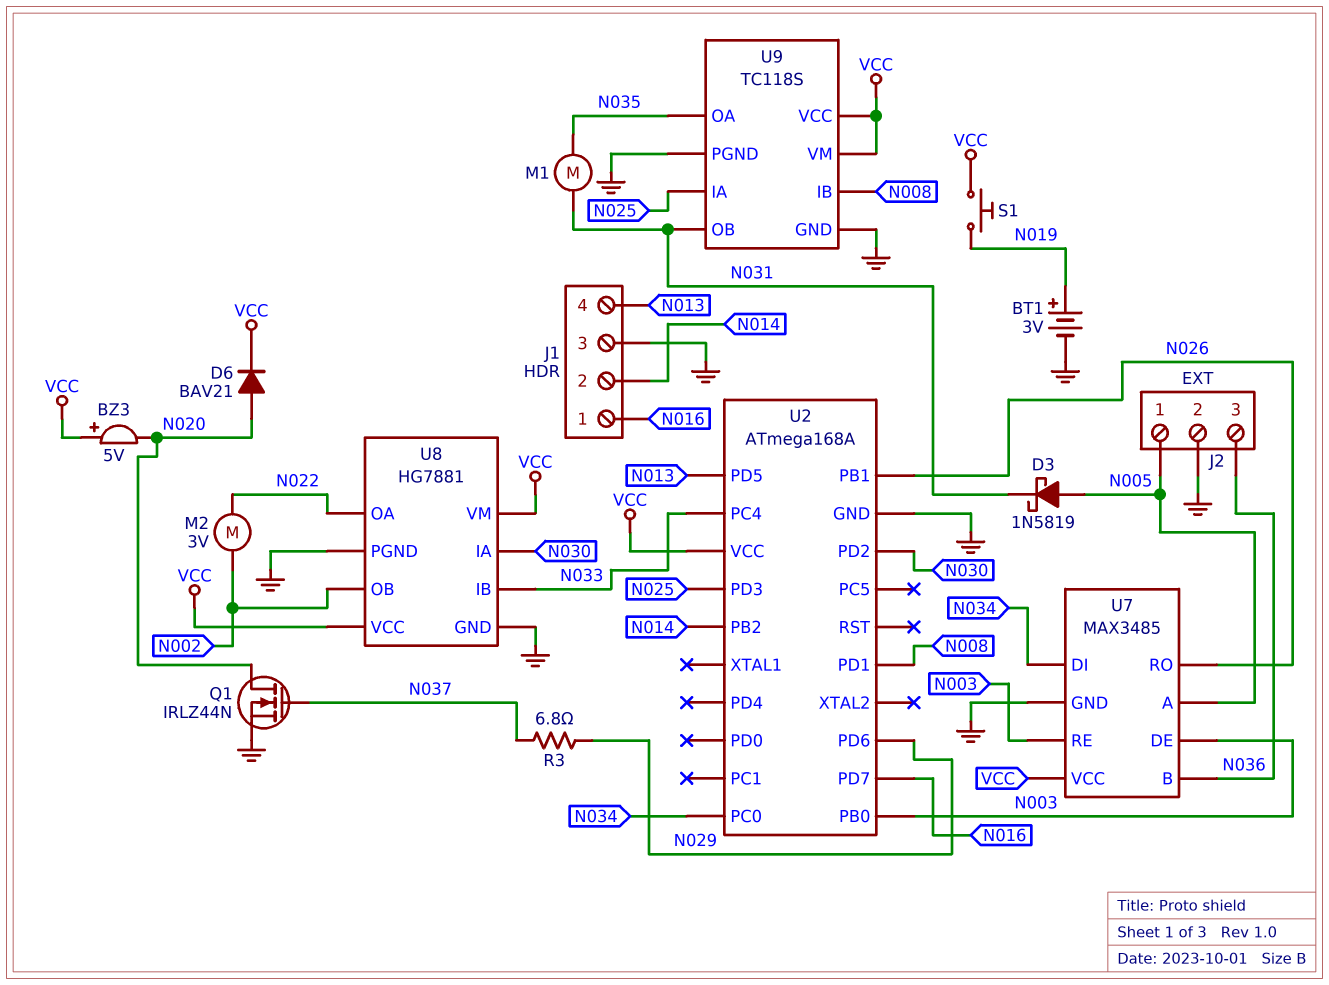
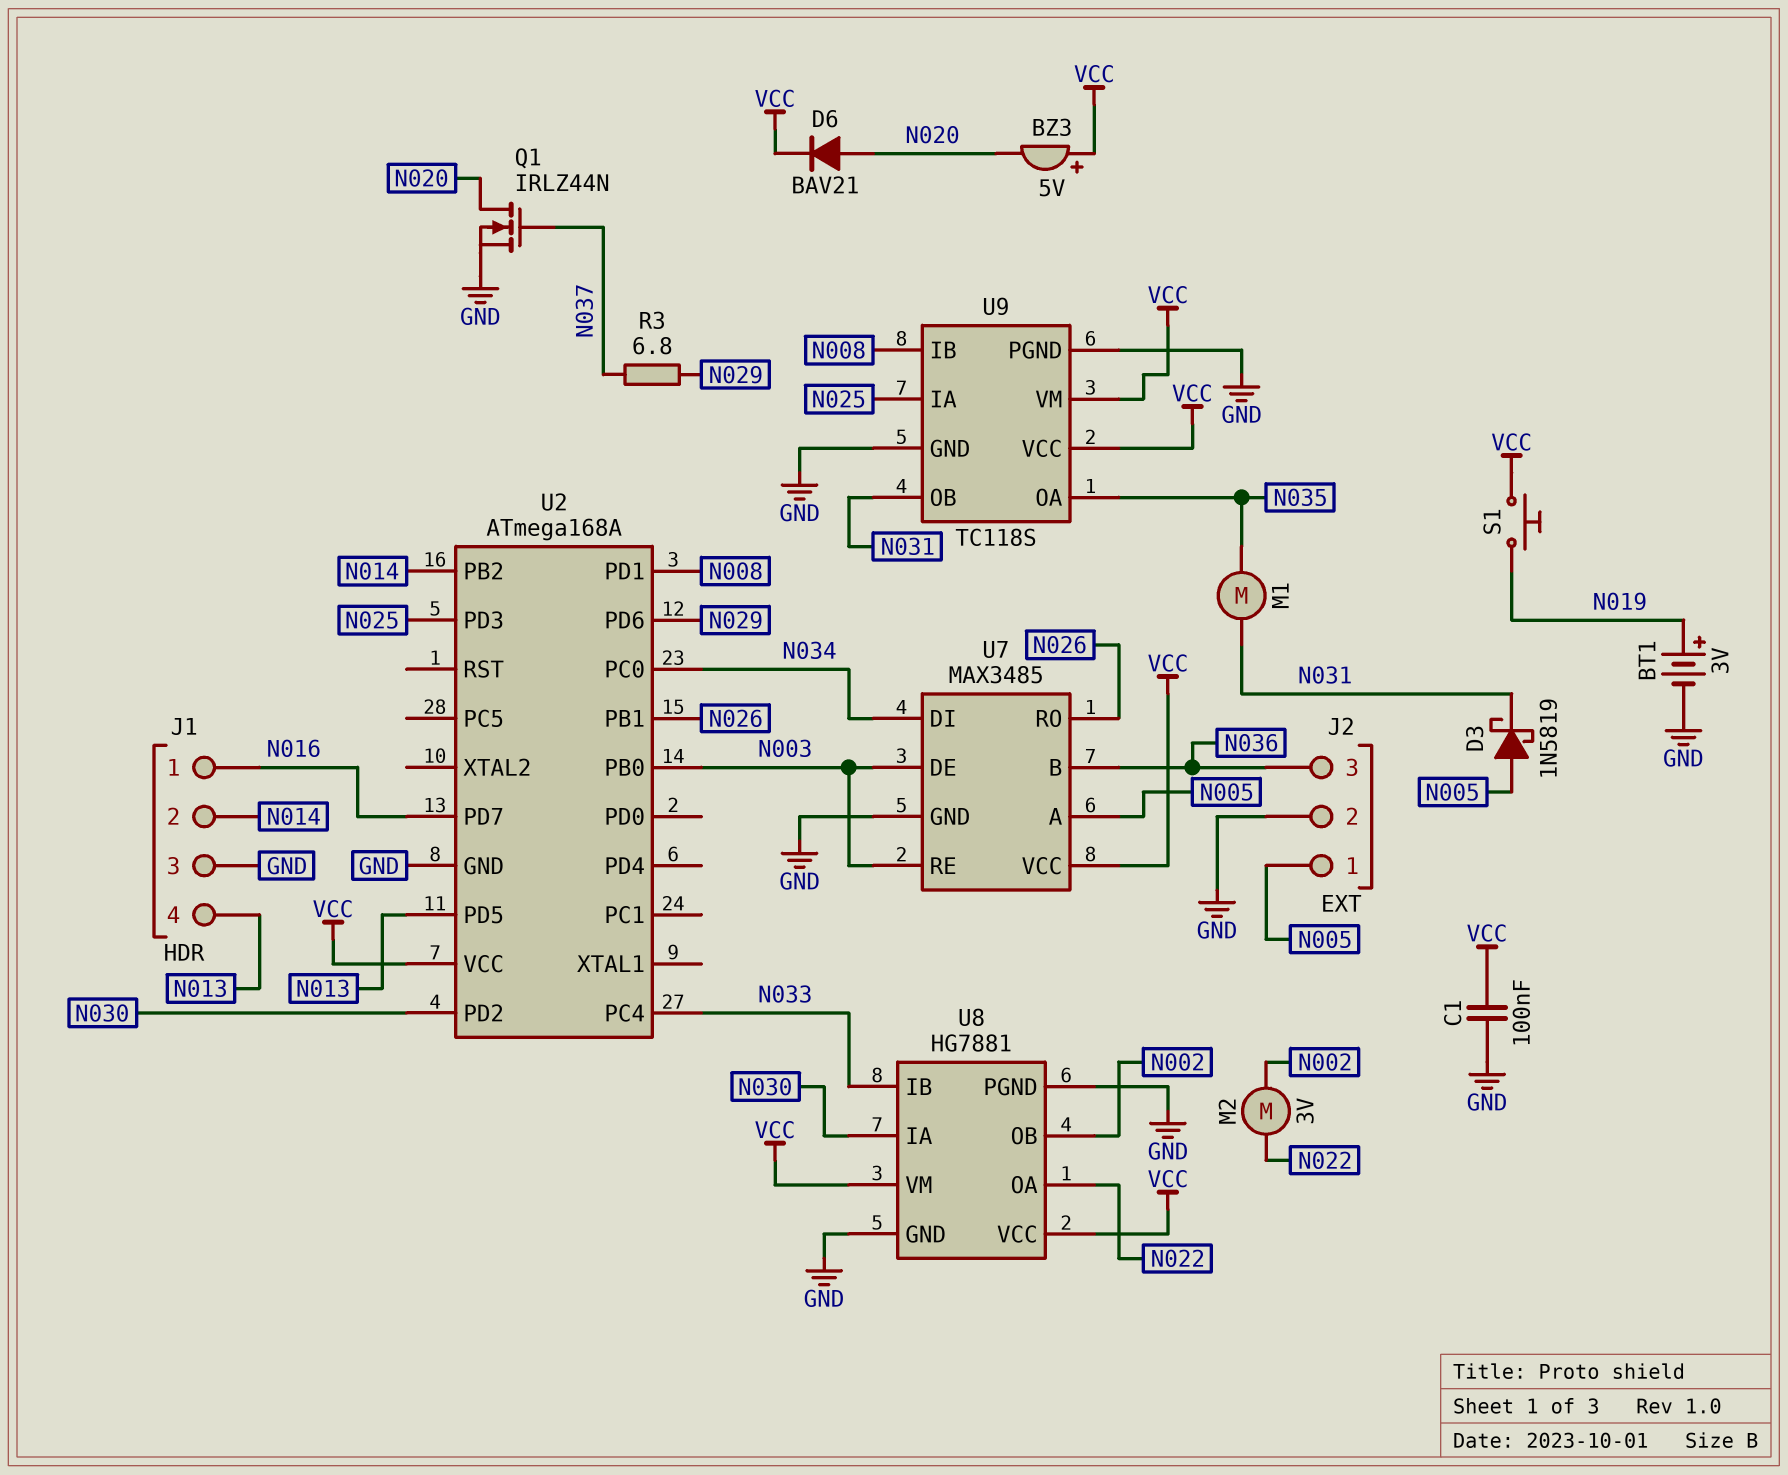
C1: none -> 100nF (GND, VCC)

